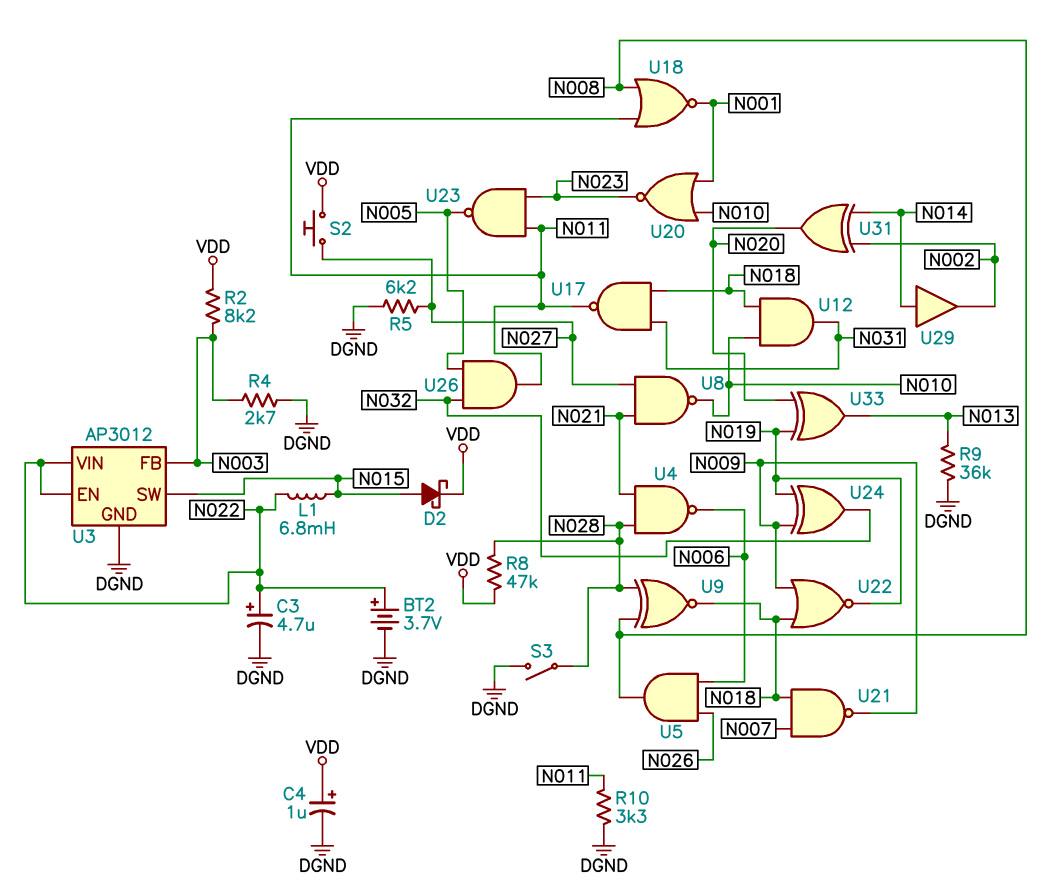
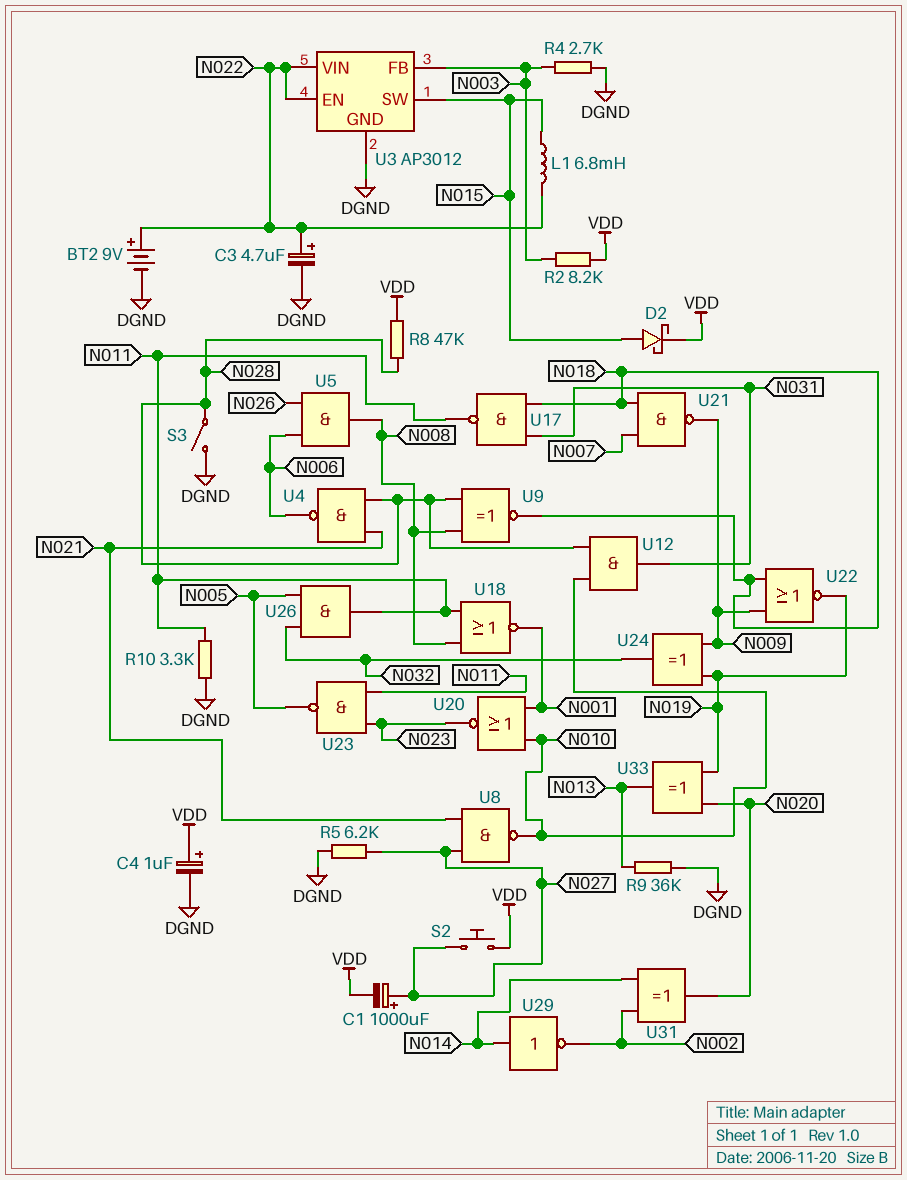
BT2: 3.7V (plus N022, minus DGND) -> 9V (plus N022, minus DGND)
C1: none -> 1000uF (plus N027, minus VDD)
U12: AND (in N010, in N018, out N031) -> AND (in N010, in N028, out N031)
U29: buffer (in N014, out N002) -> NOT (in N014, out N002)

